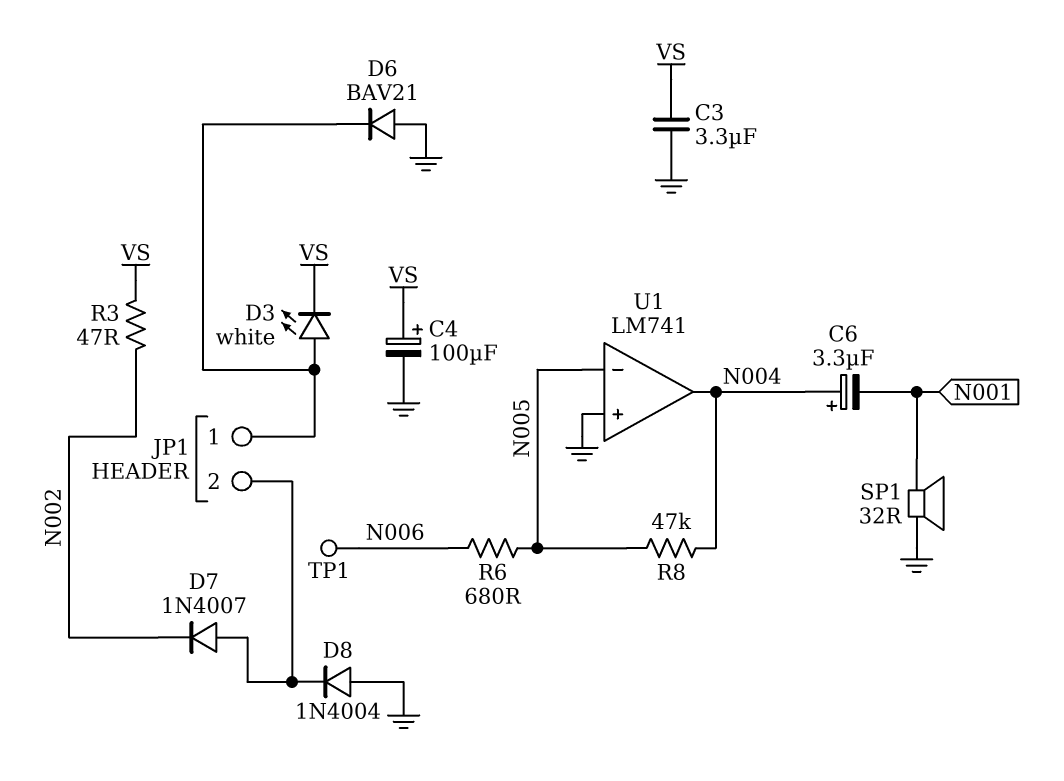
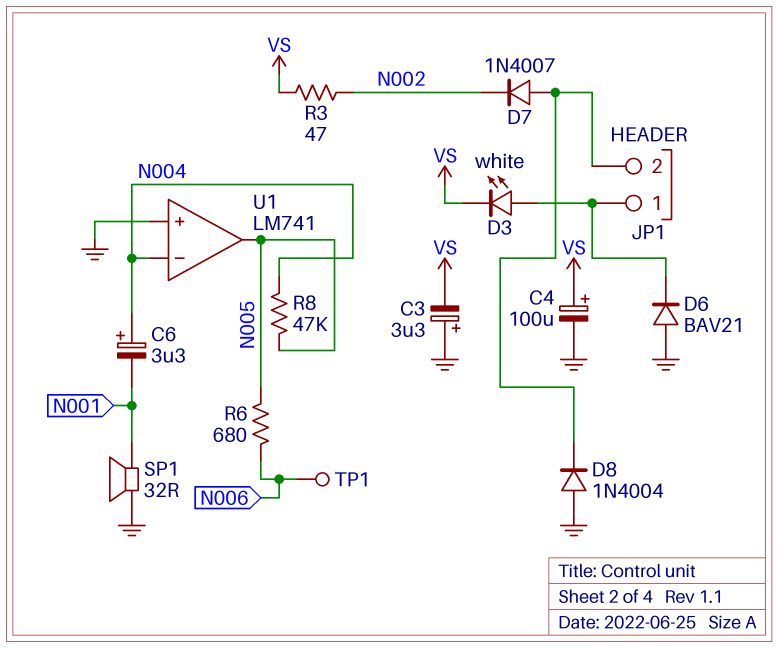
C3: 3.3uF (GND, VS) -> 3.3uF (plus GND, minus VS)
U1 pin in-: N005 -> N004
U1 pin out: N004 -> N005

